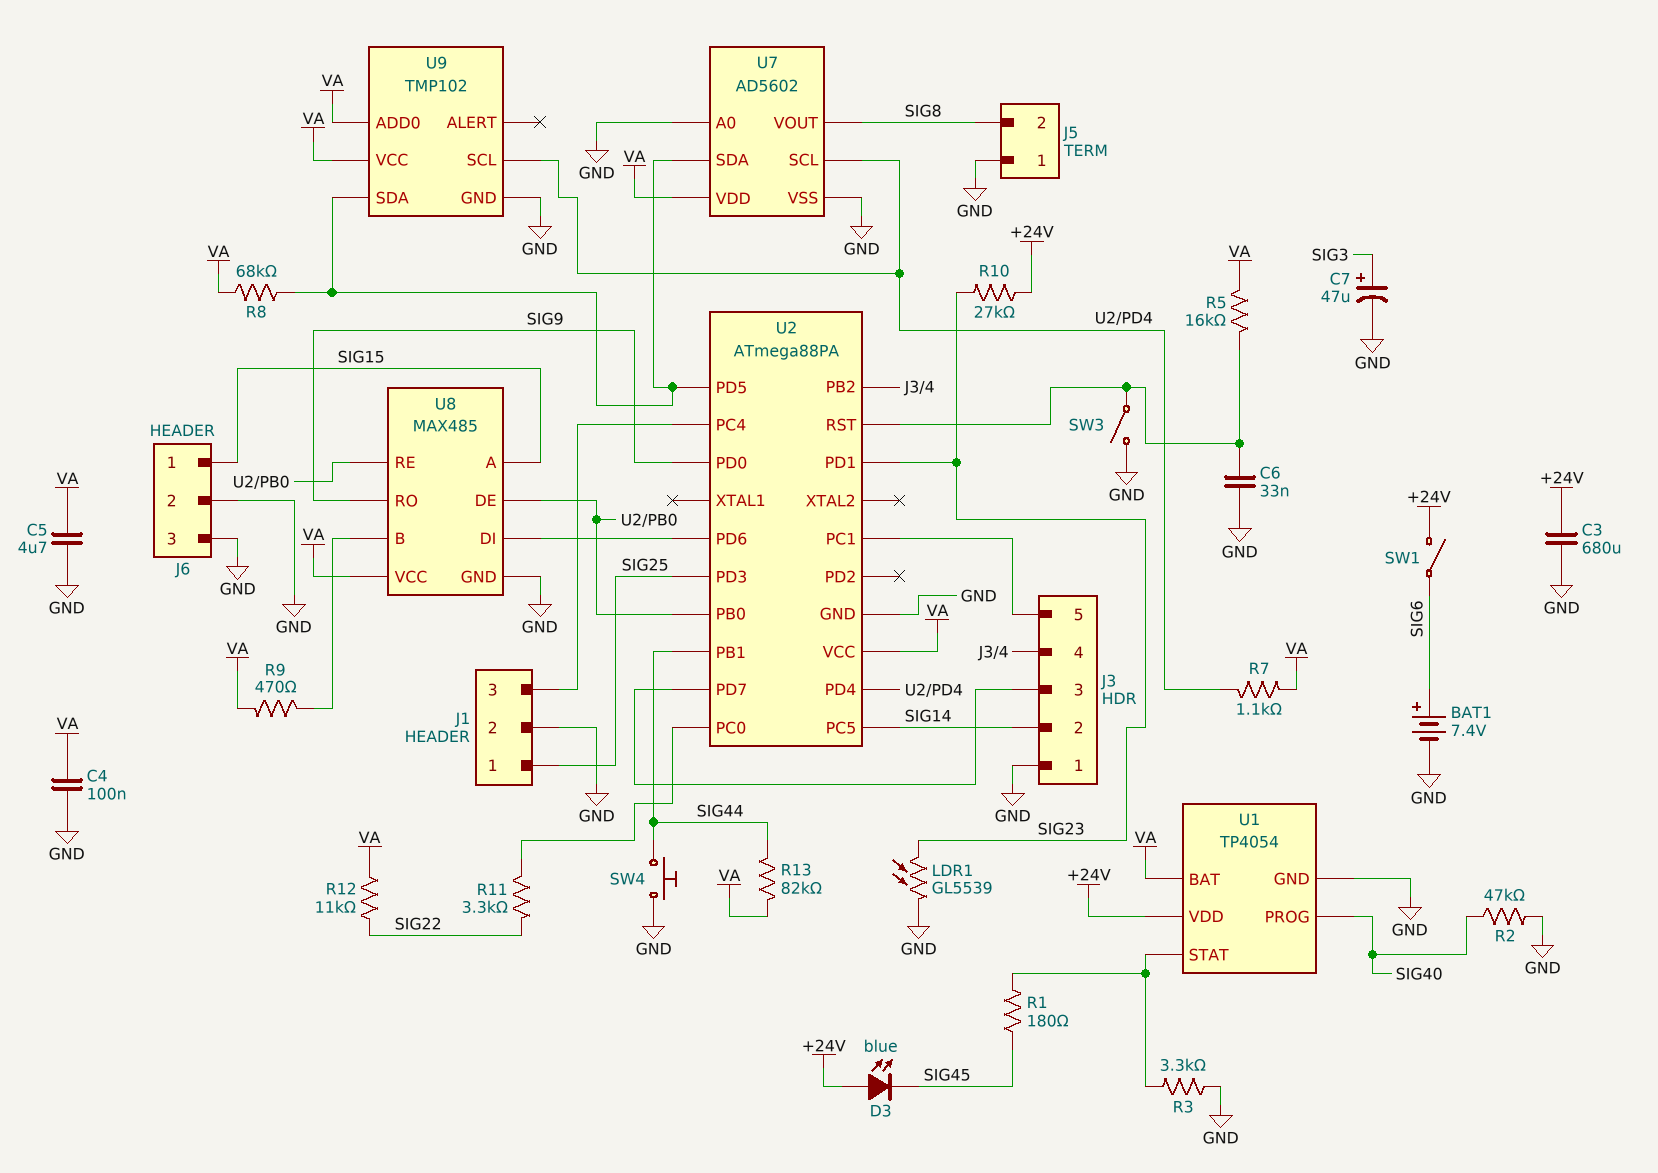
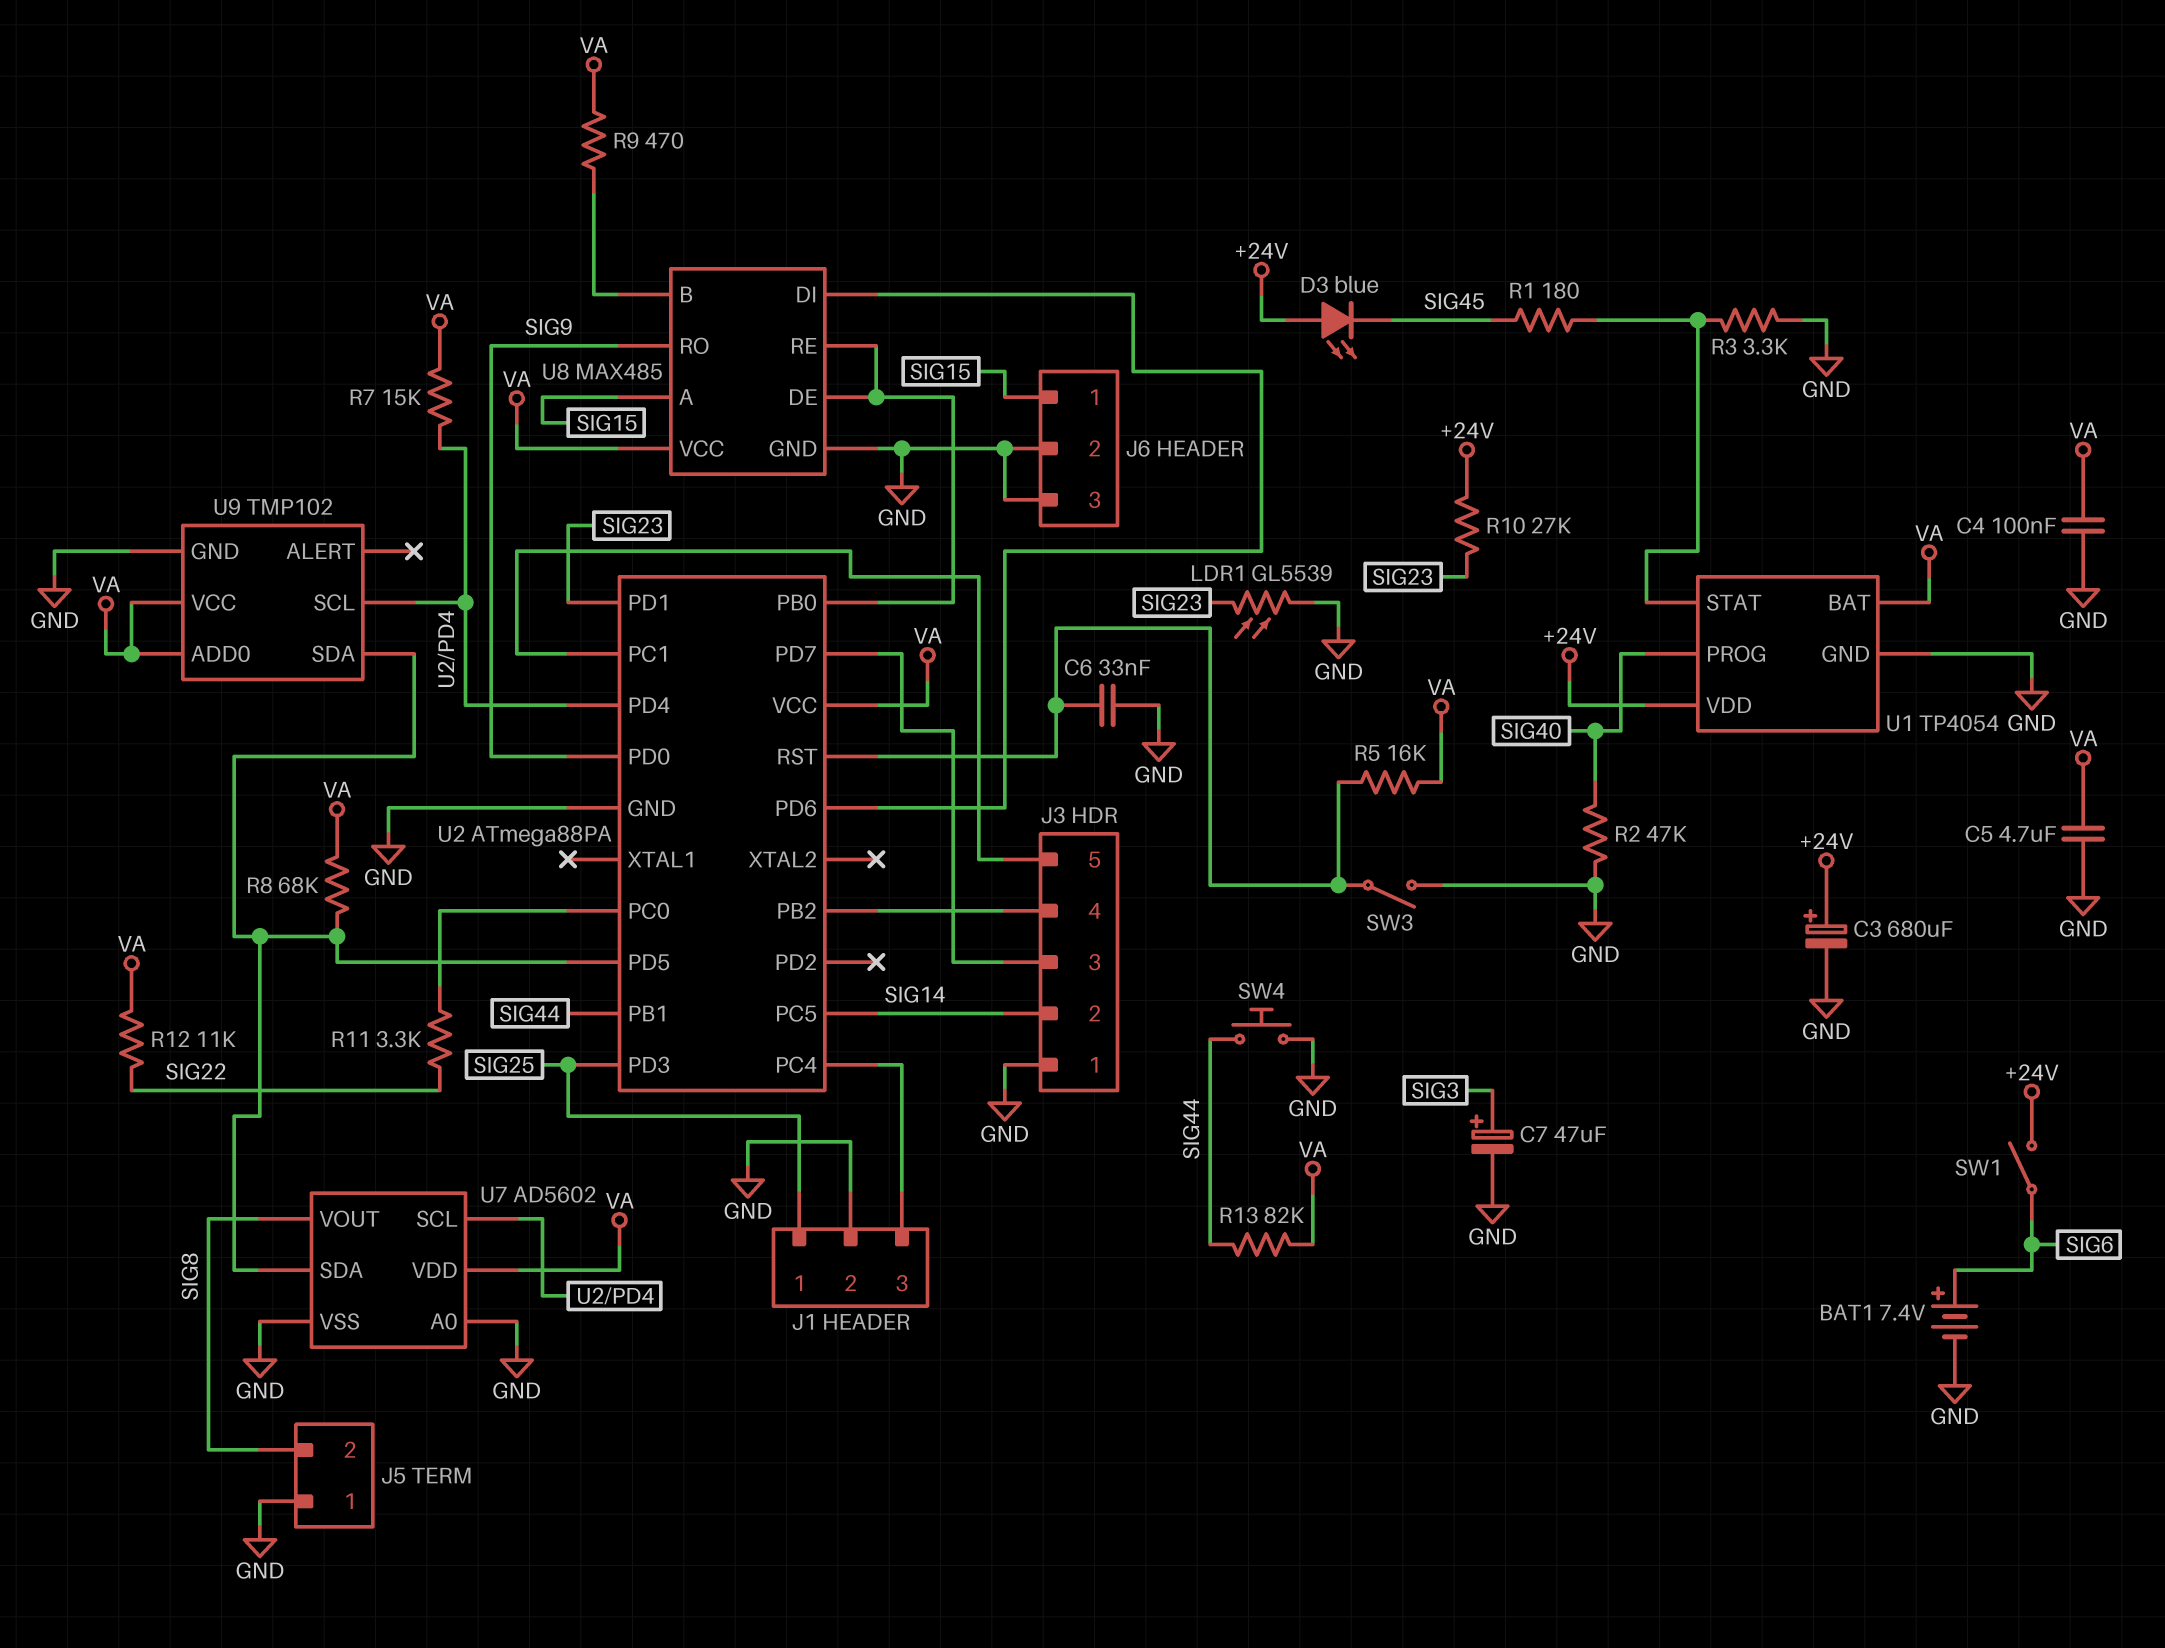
C3: 680uF (+24V, GND) -> 680uF (plus +24V, minus GND)
R7: 1.1k (U2/PD4, VA) -> 15k (U2/PD4, VA)

